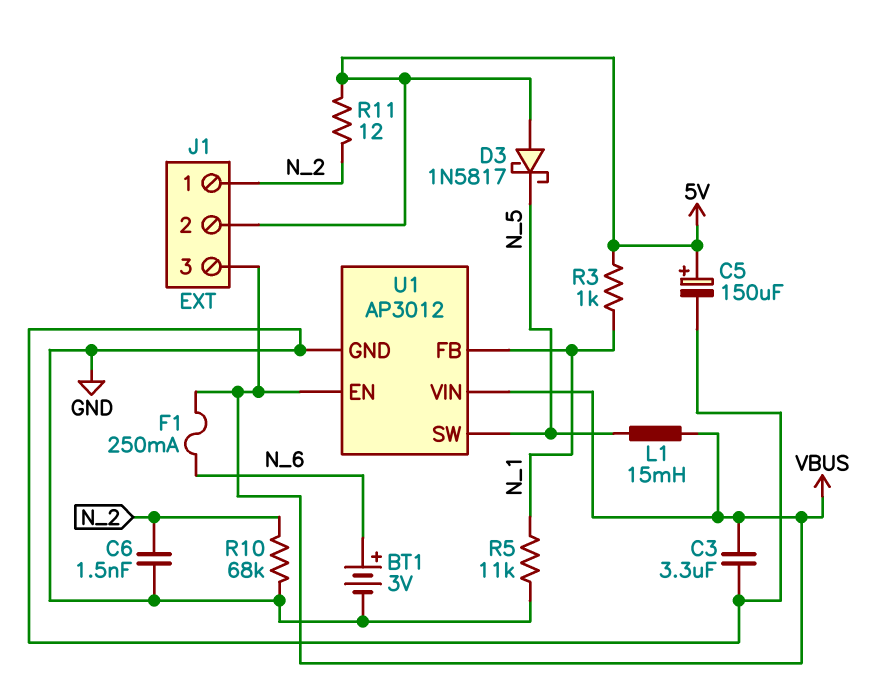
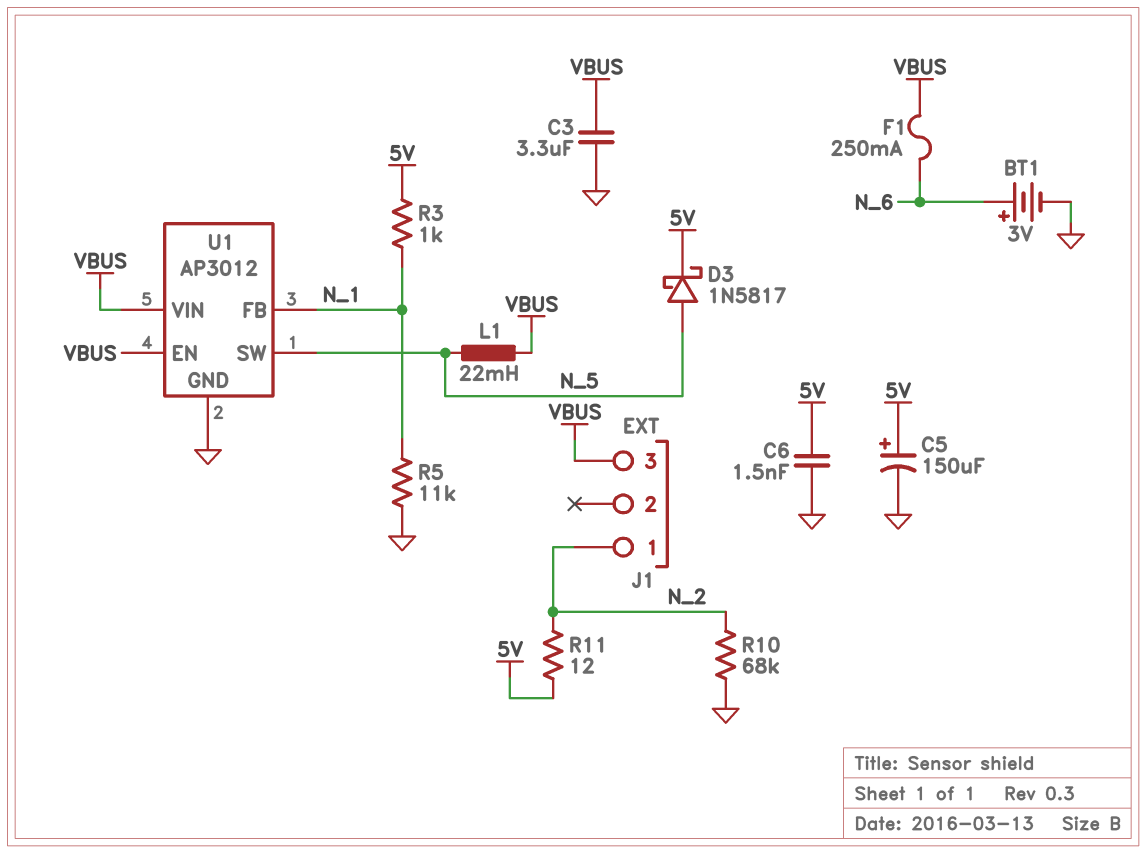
C6: 1.5nF (GND, N_2) -> 1.5nF (5V, GND)
D3: schottky 1N5817 (A 5V, K N_5) -> schottky 1N5817 (A N_5, K 5V)
J1 pin 2: 5V -> none
L1: 15mH (N_5, VBUS) -> 22mH (N_5, VBUS)

